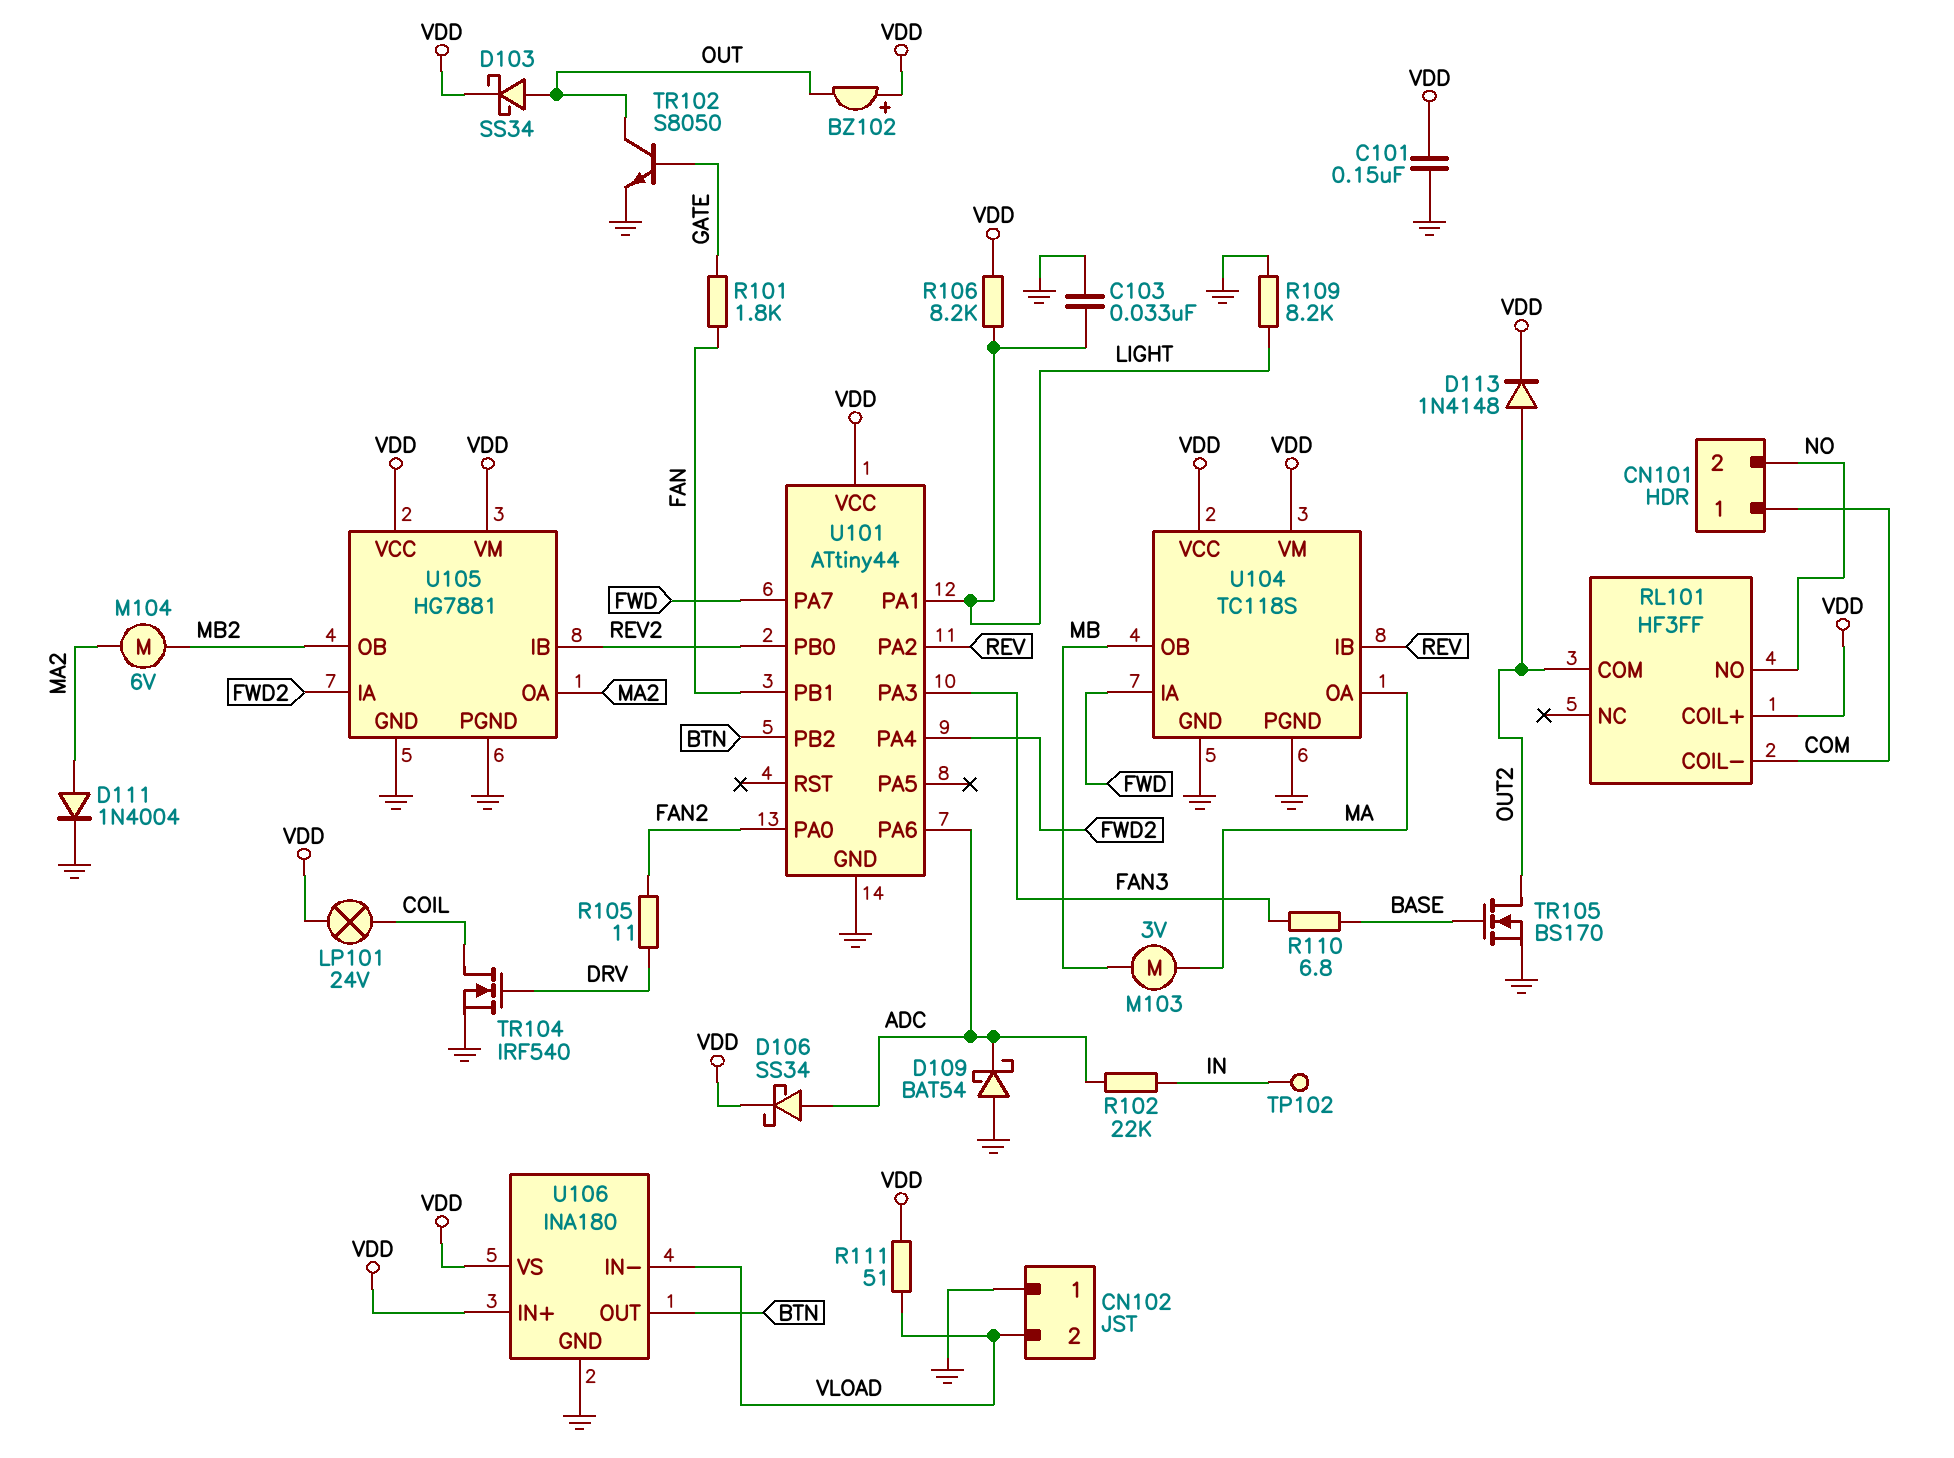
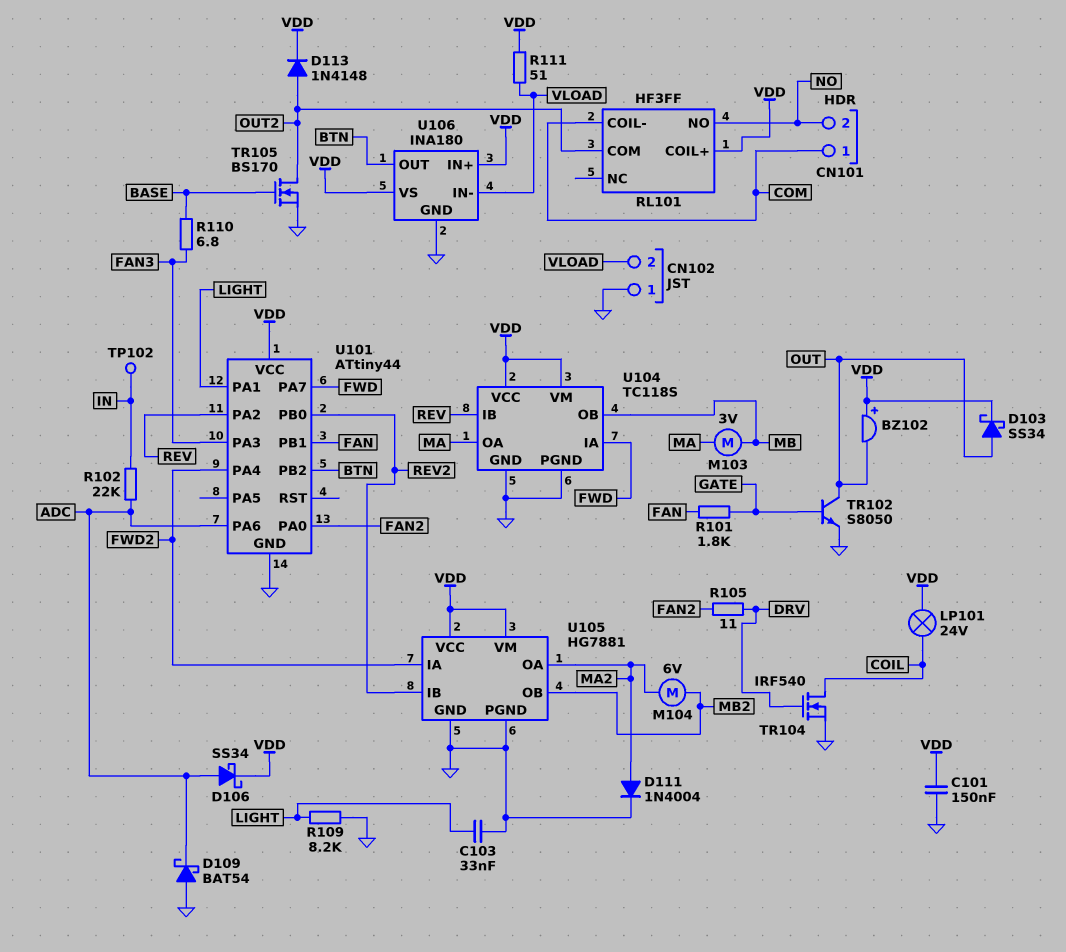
R106: 8.2k (LIGHT, VDD) -> none

